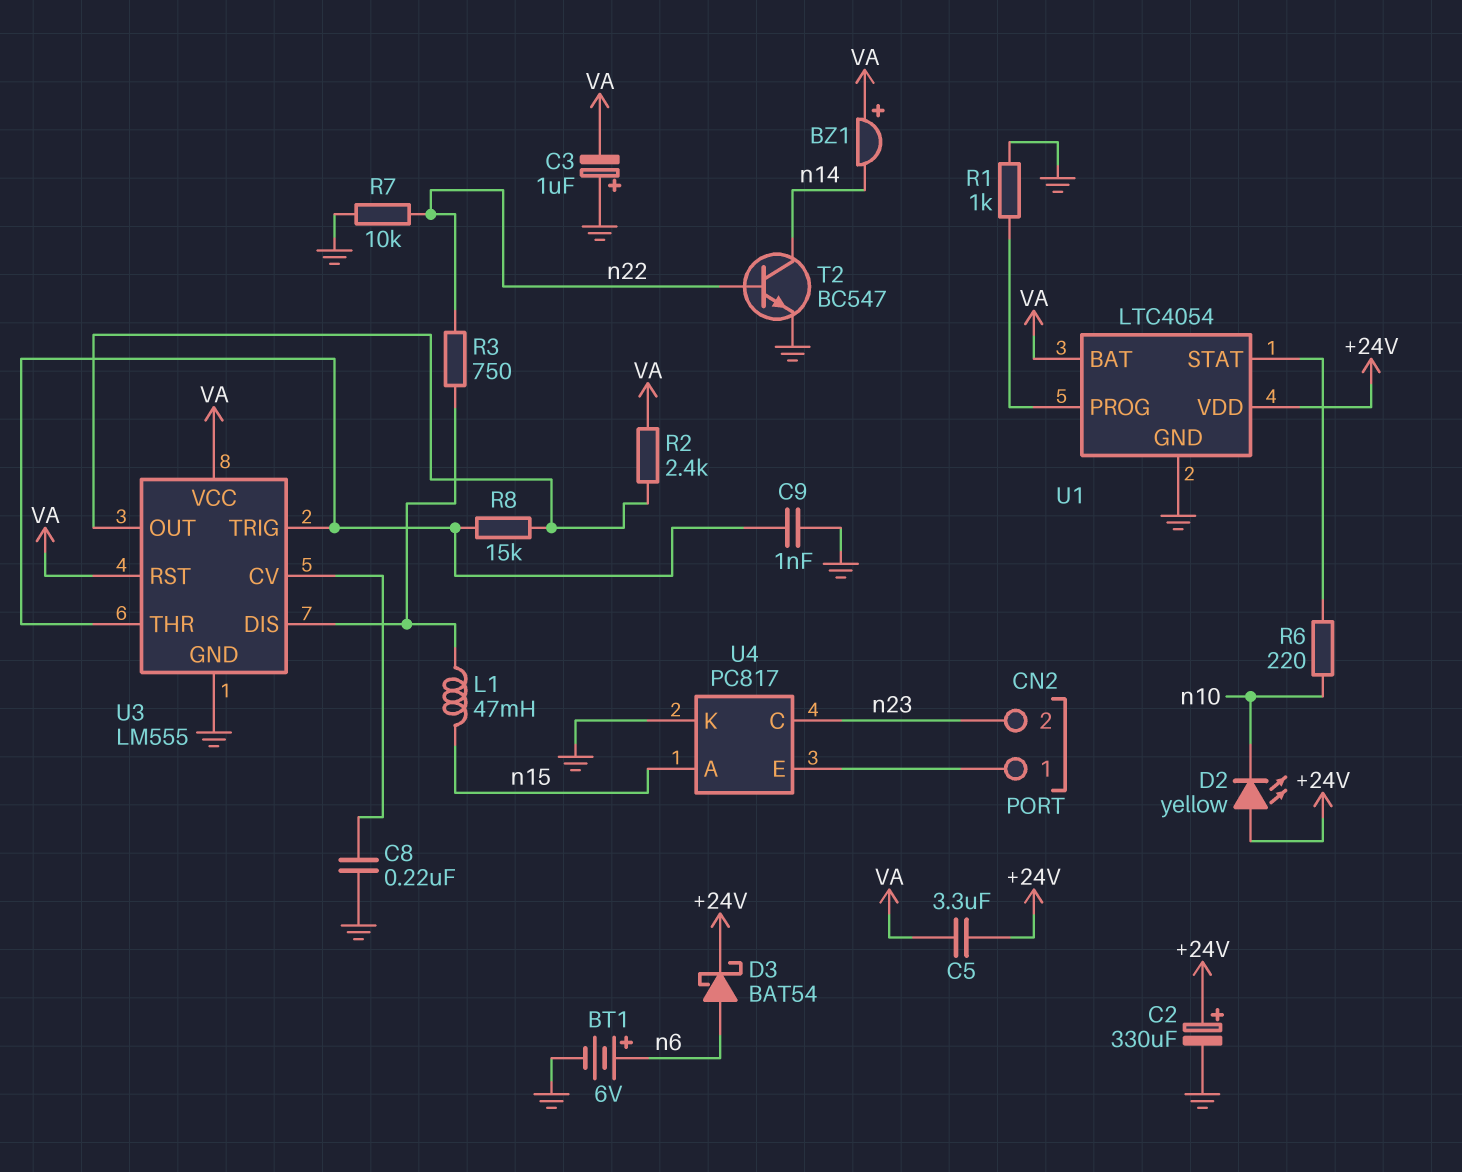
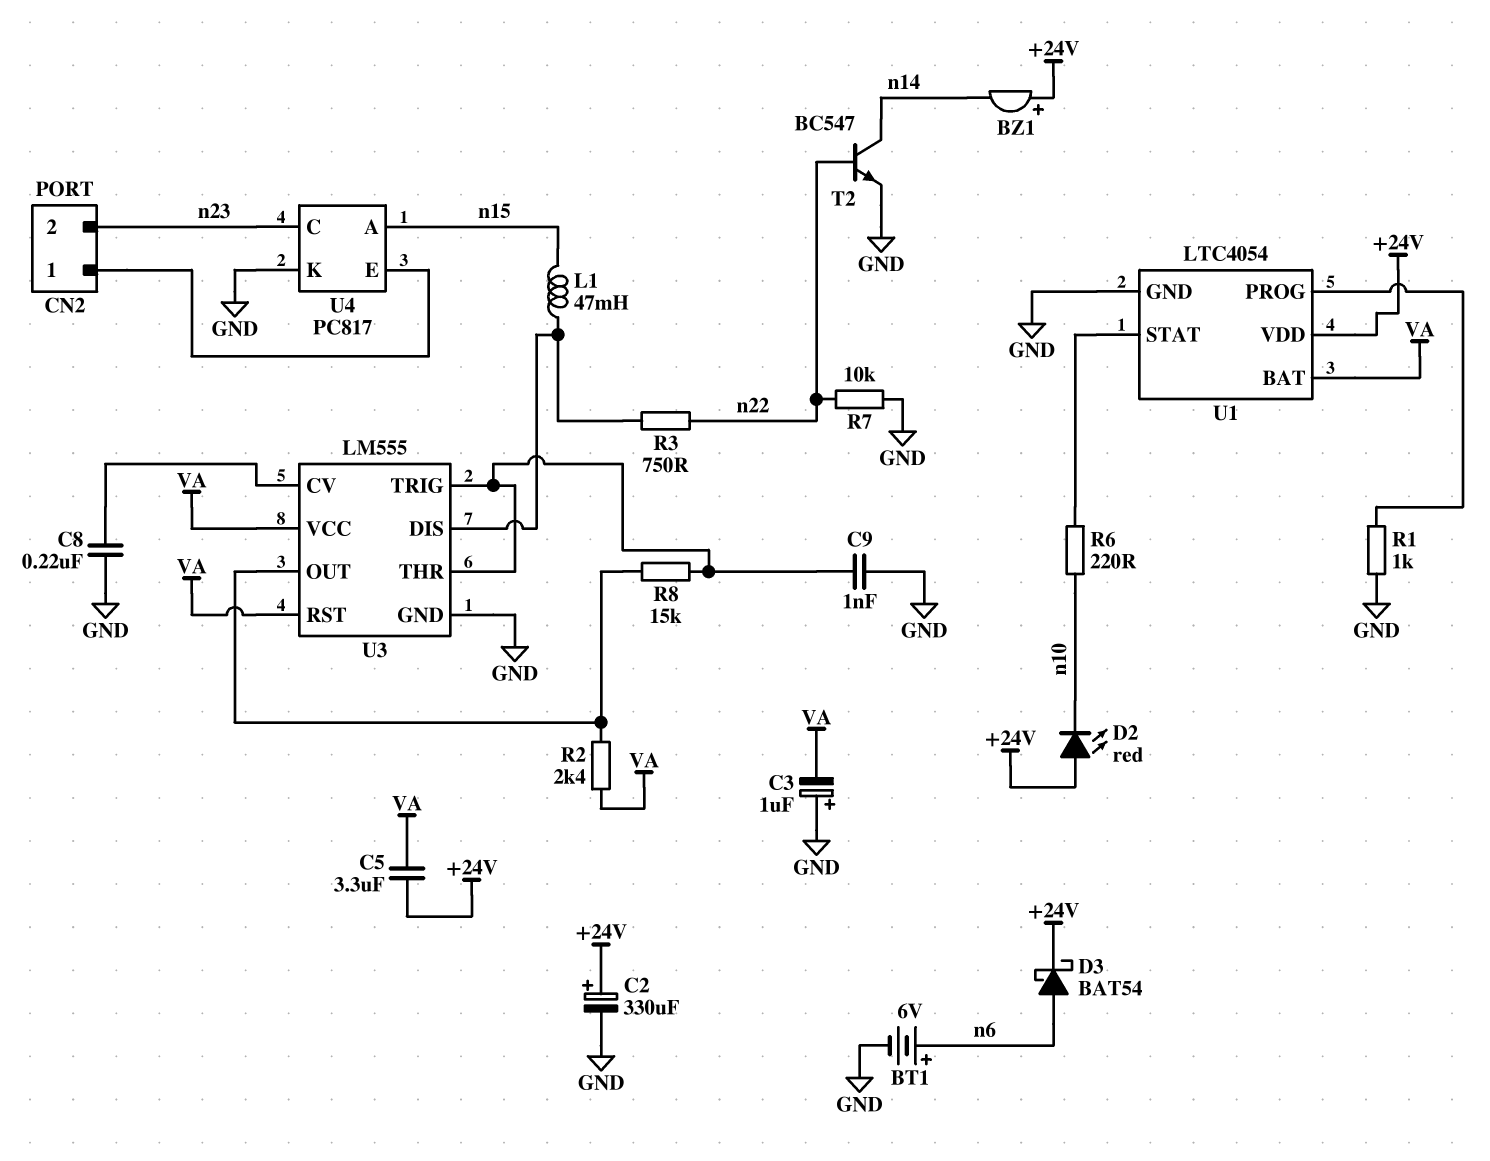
BZ1: buzzer (plus VA, minus n14) -> buzzer (plus +24V, minus n14)
D2: LED yellow (A +24V, K n10) -> LED red (A +24V, K n10)

